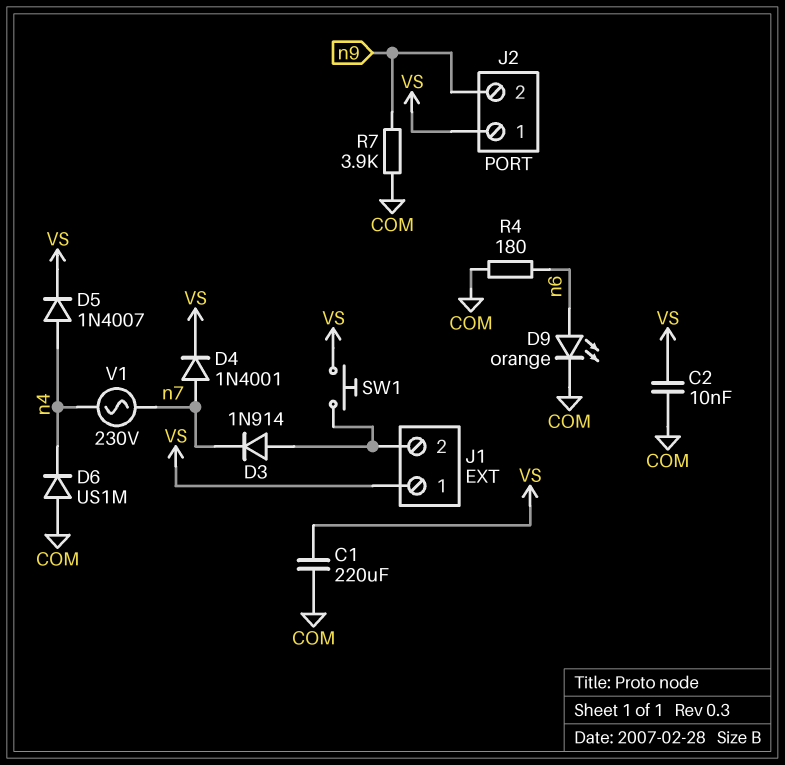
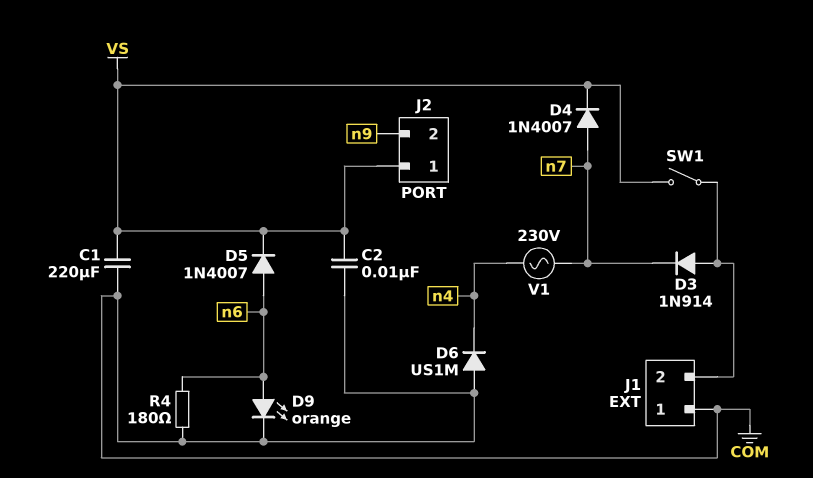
D4: diode 1N4001 (A n7, K VS) -> diode 1N4007 (A n7, K VS)
D5: diode 1N4007 (A n4, K VS) -> diode 1N4007 (A n6, K VS)
J1 pin 1: VS -> COM
R7: 3.9k (COM, n9) -> none
SW1: button (J1/2, VS) -> switch (J1/2, VS)

